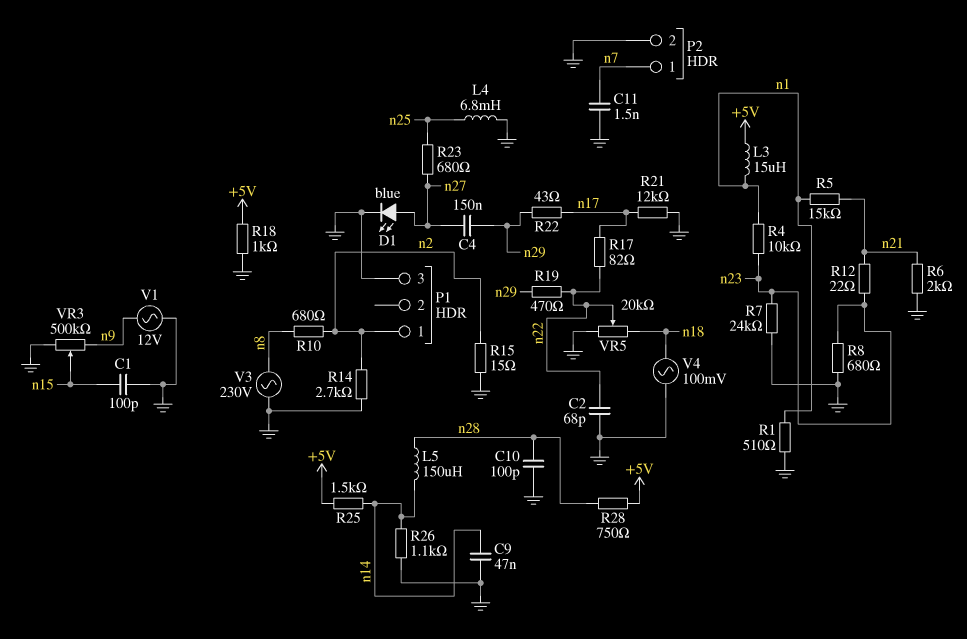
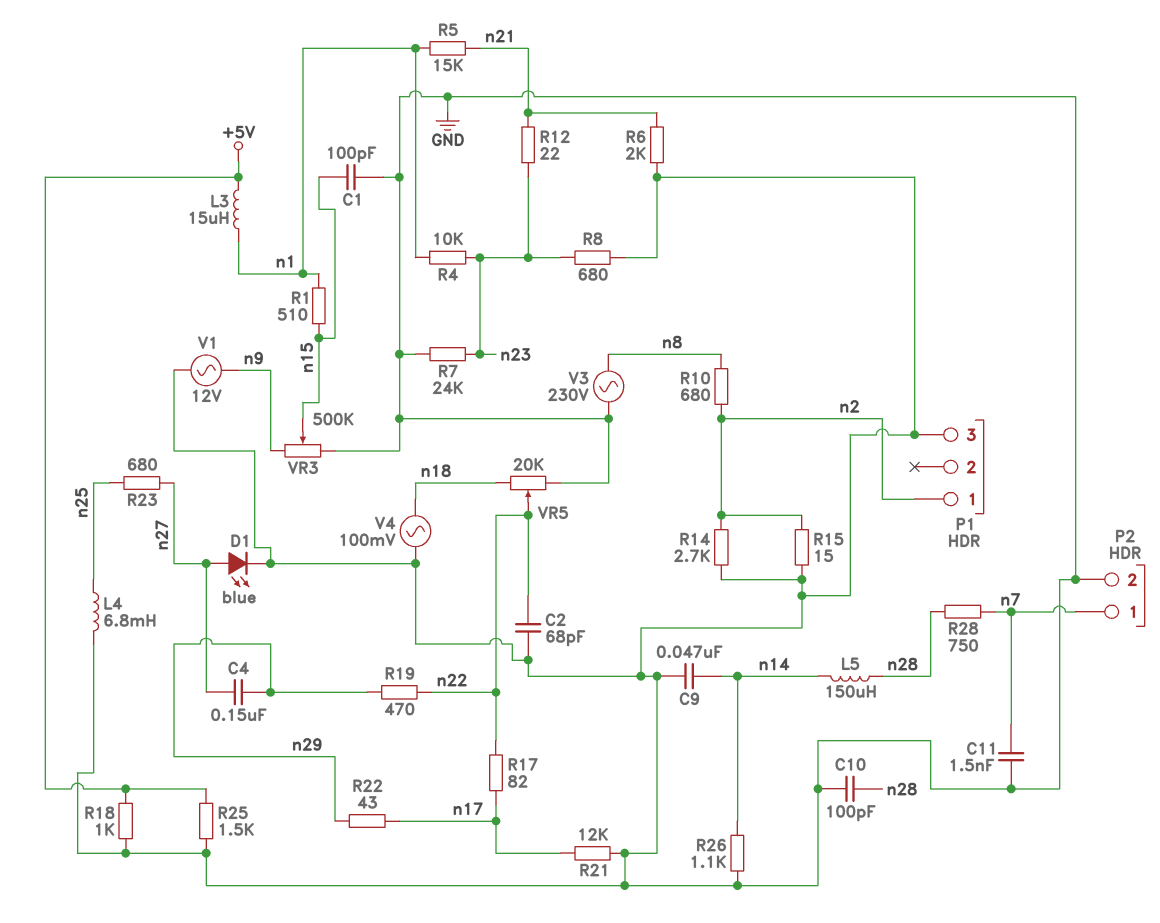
R1: 510 (GND, n1) -> 510 (n1, n15)
R25: 1.5k (+5V, n14) -> 1.5k (+5V, GND)
R28: 750 (+5V, n28) -> 750 (n7, n28)

